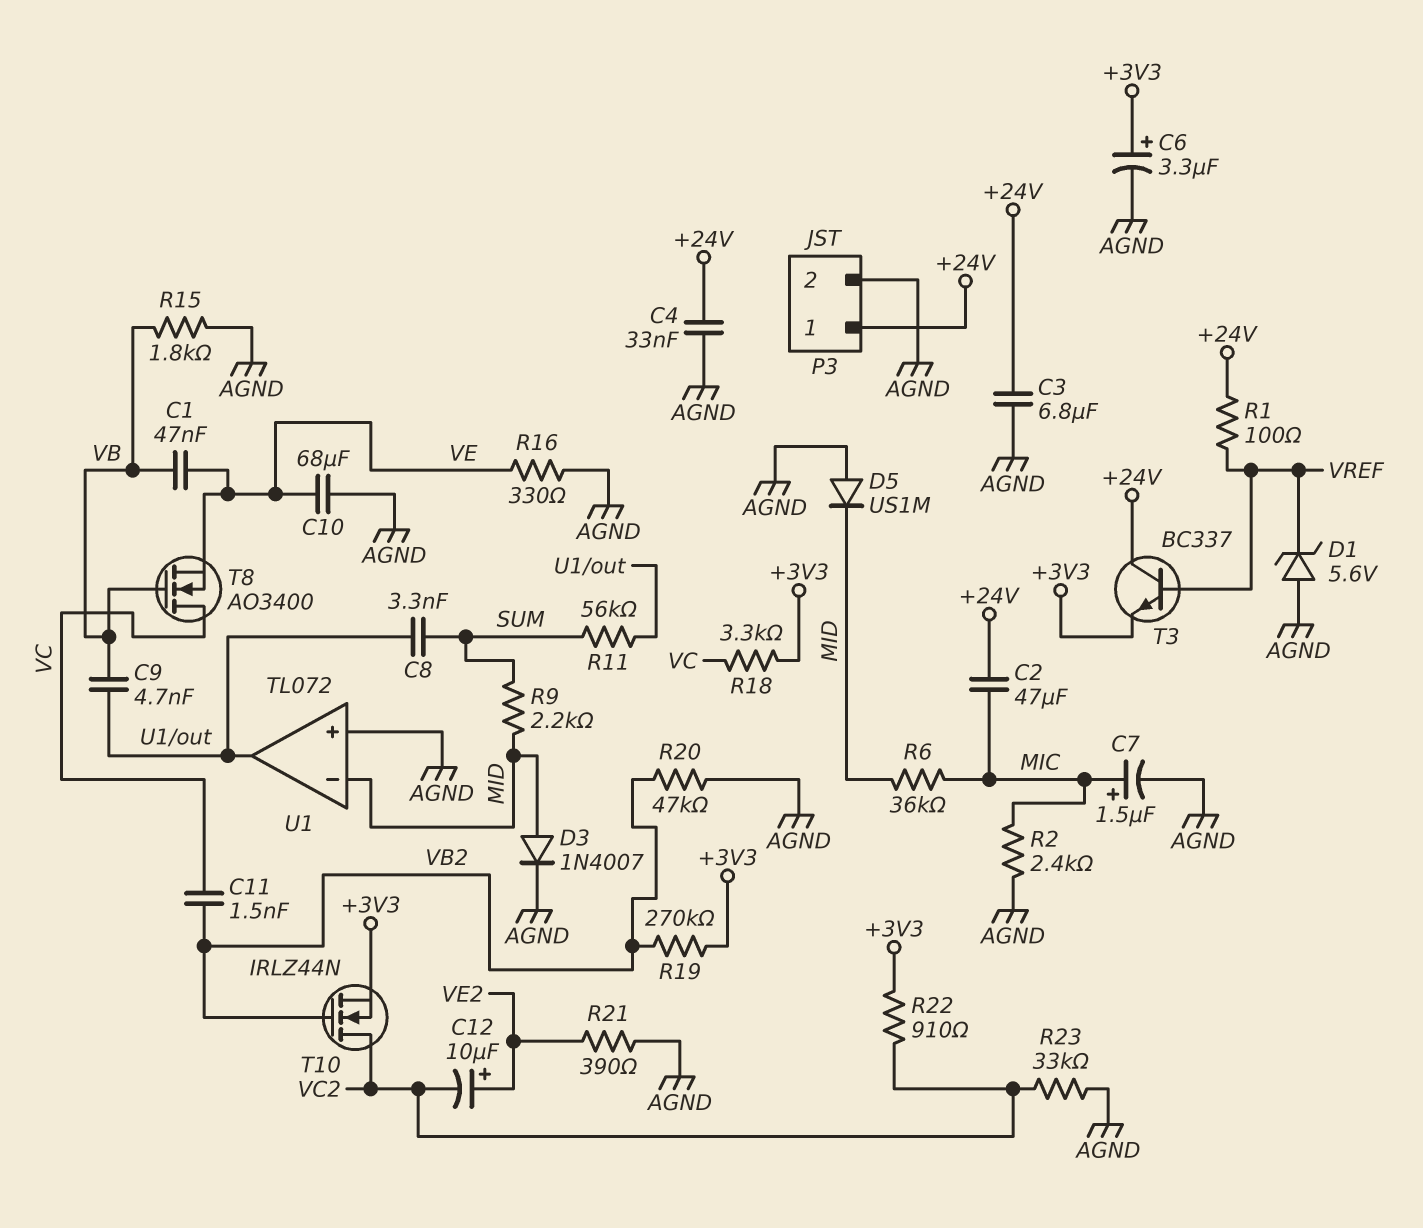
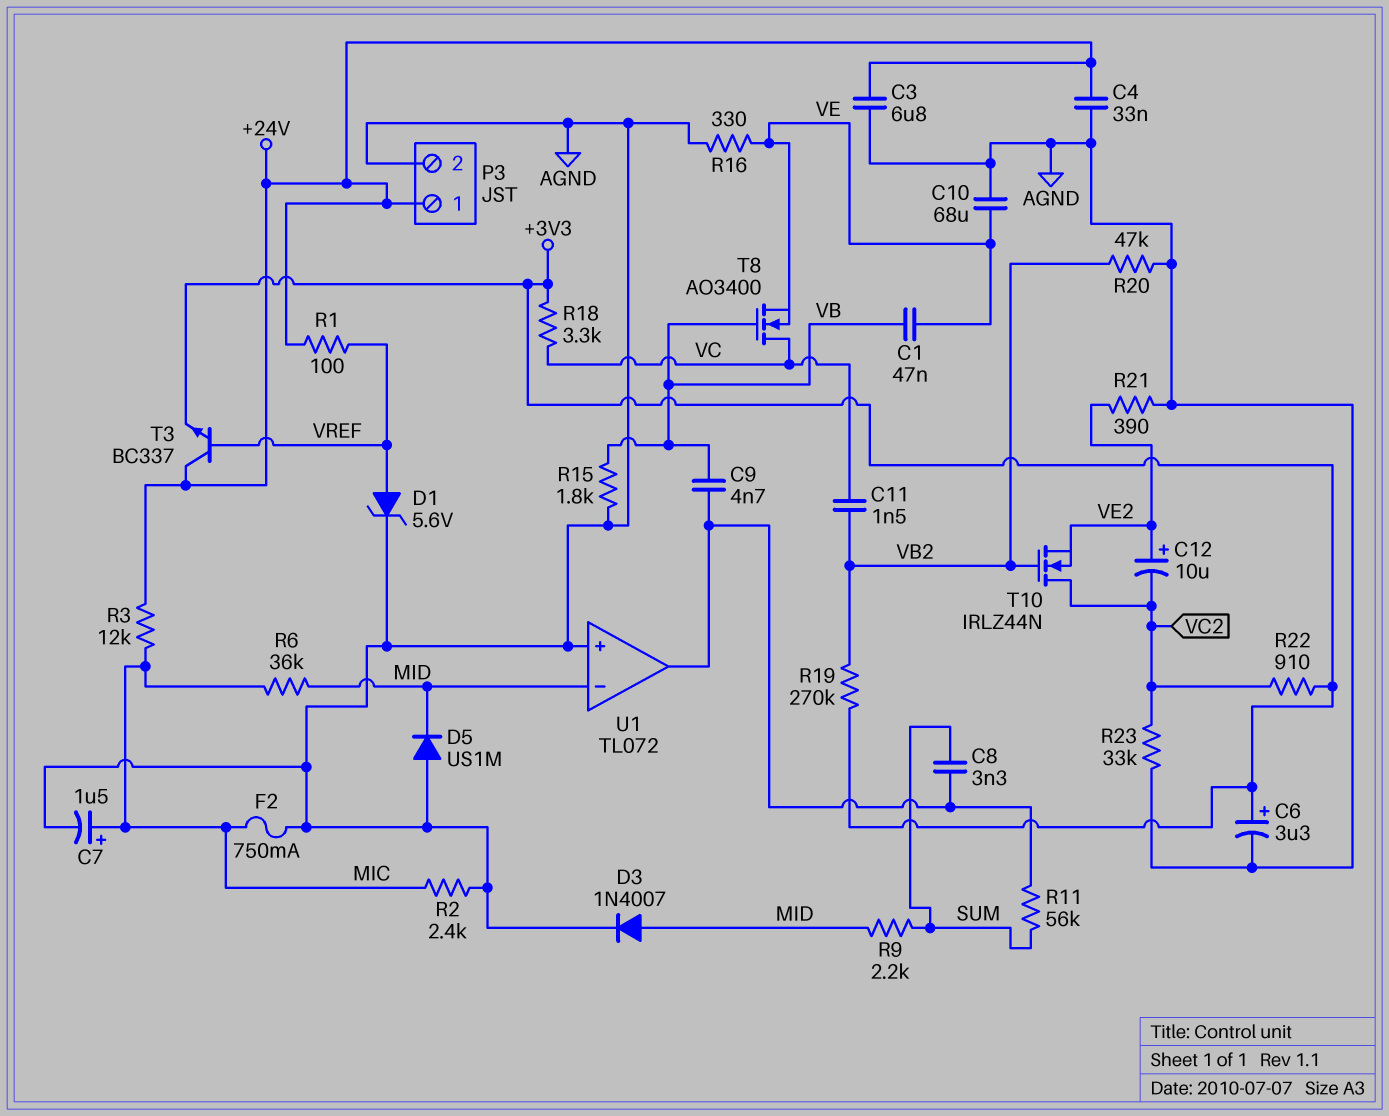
C2: 47uF (+24V, MIC) -> none
D1: zener 5.6V (A AGND, K VREF) -> zener 5.6V (A VREF, K AGND)
F2: none -> 750mA (AGND, MIC)
R3: none -> 12k (+24V, MIC)
T10: NMOS IRLZ44N (G VB2, D VC2, S +3V3) -> NMOS IRLZ44N (G VB2, D VC2, S VE2)

